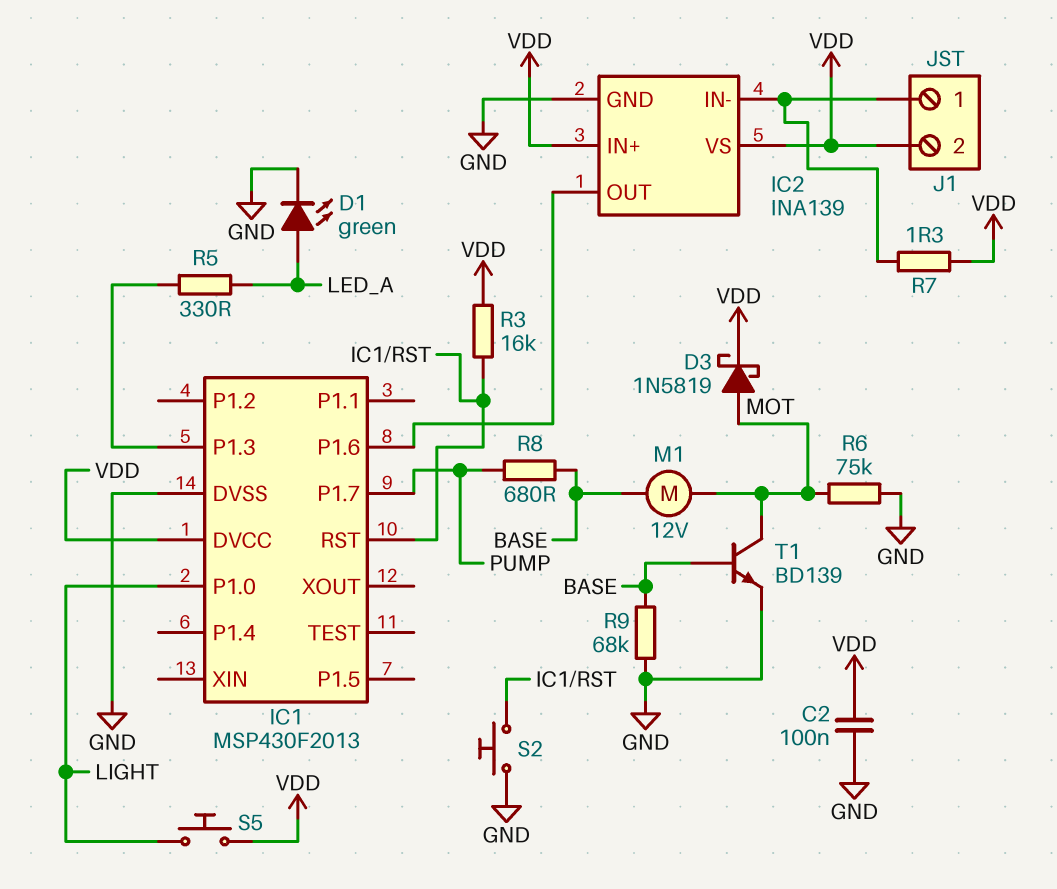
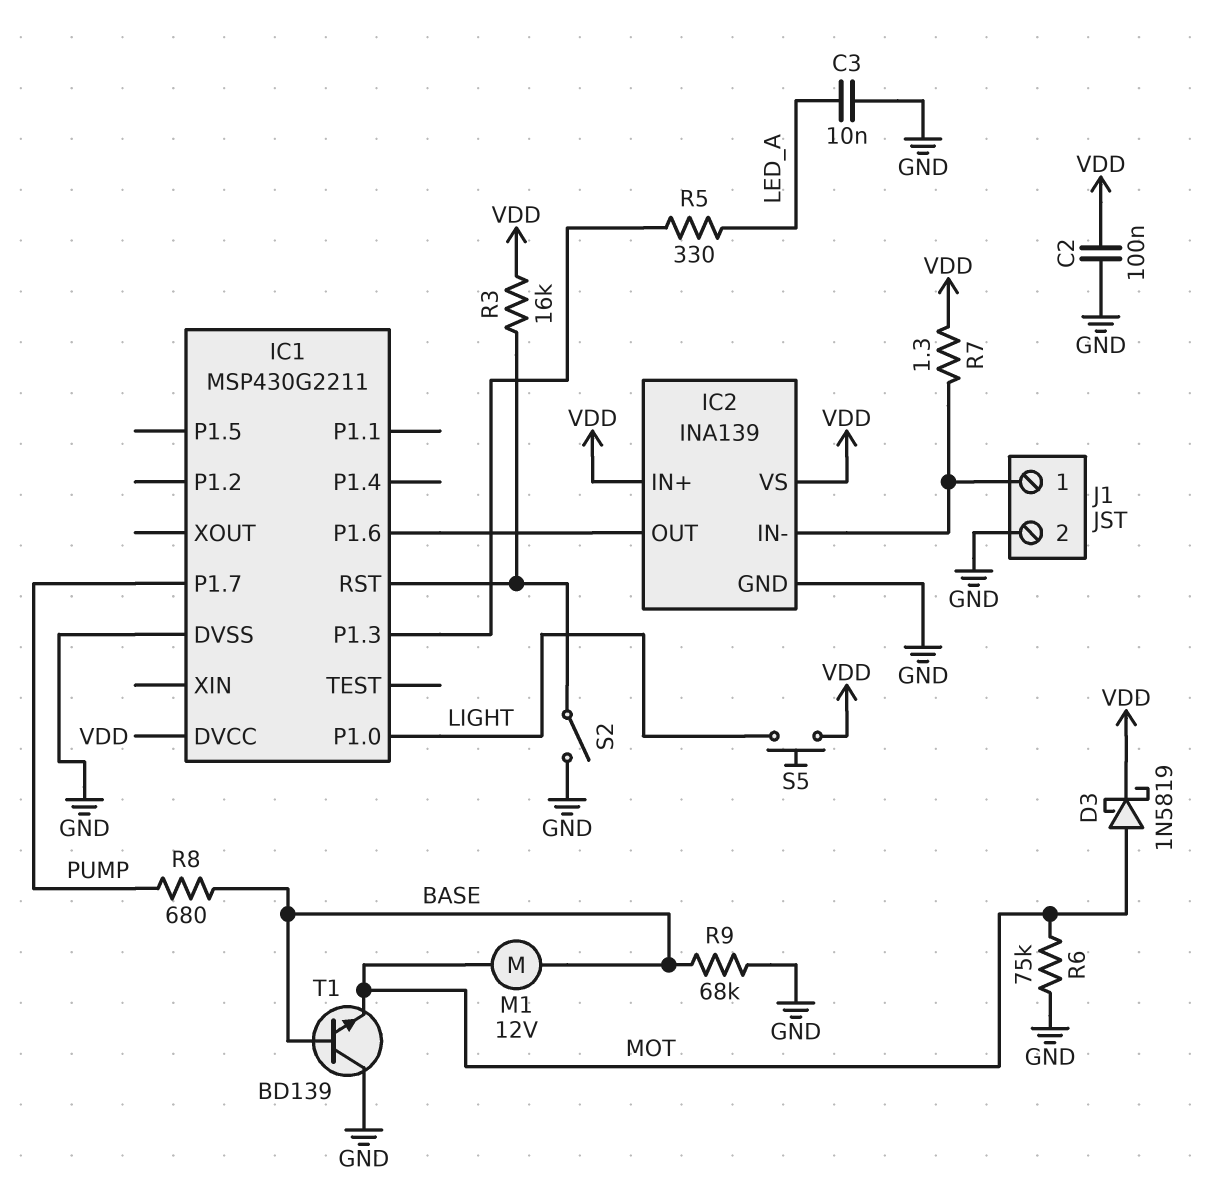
C3: none -> 10nF (GND, LED_A)
D1: LED green (A LED_A, K GND) -> none
IC1: MSP430F2013 -> MSP430G2211
J1 pin 2: VDD -> GND
S2: button (GND, IC1/RST) -> switch (GND, IC1/RST)
T1: NPN BD139 (B BASE, C MOT, E GND) -> NPN BD139 (B BASE, C GND, E MOT)

